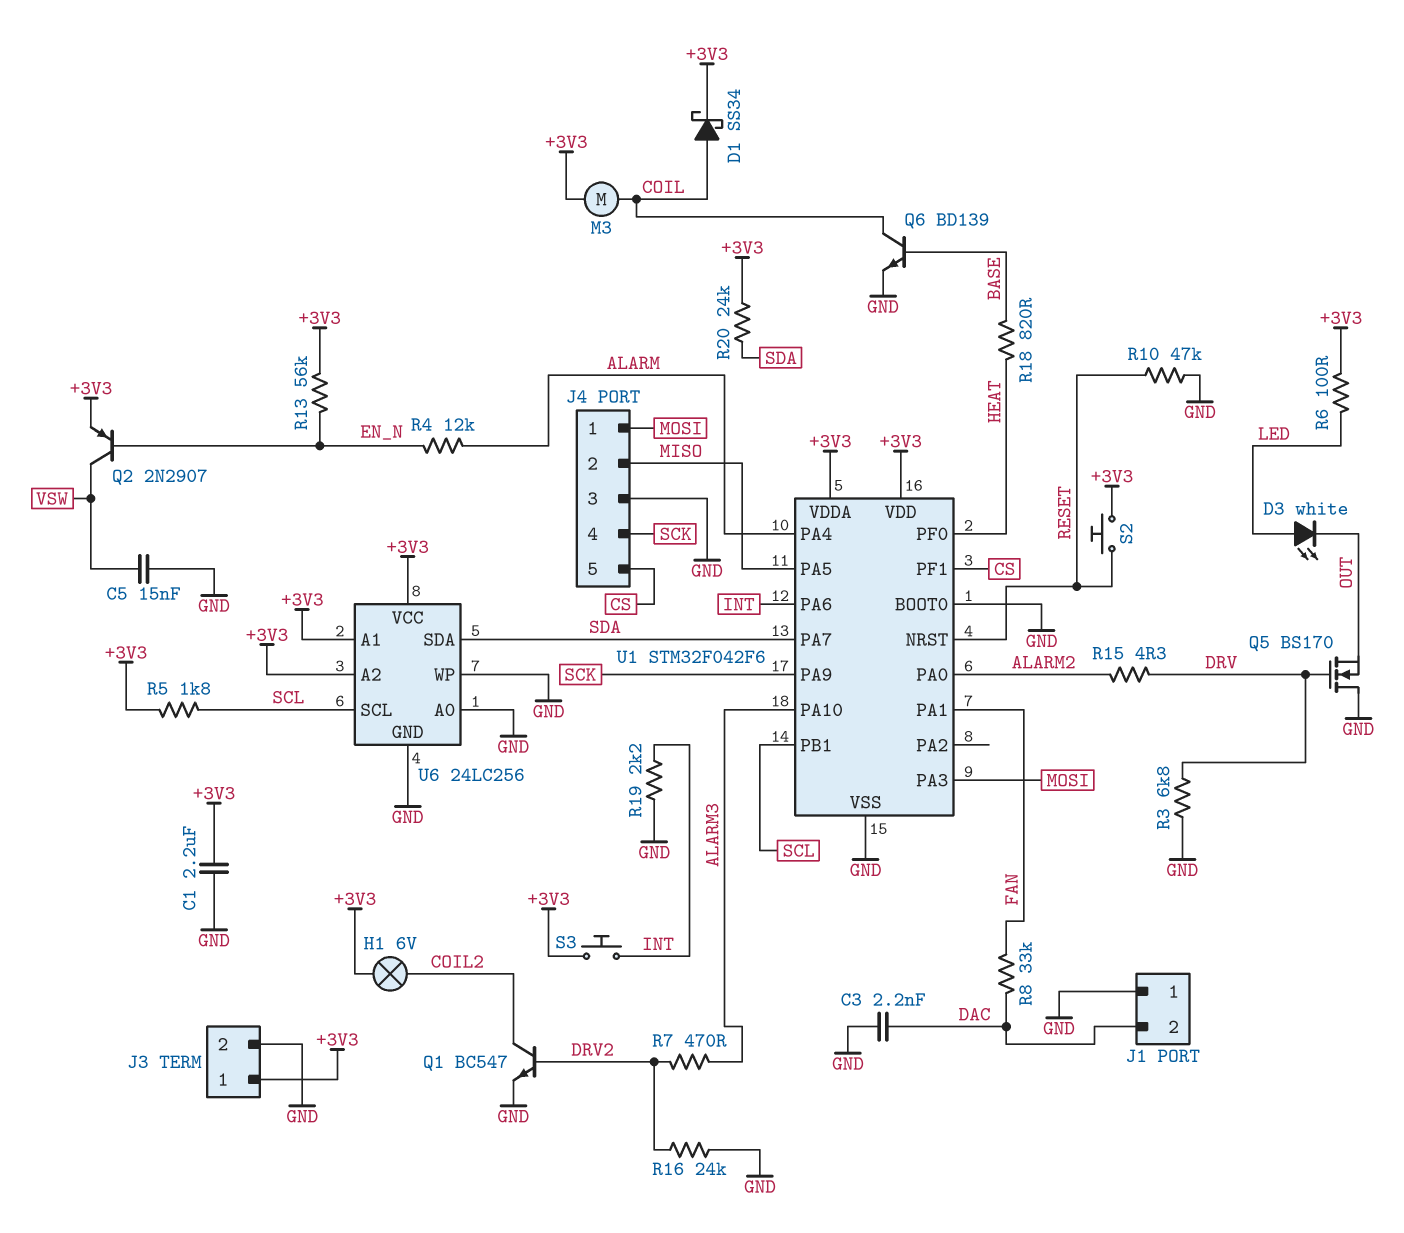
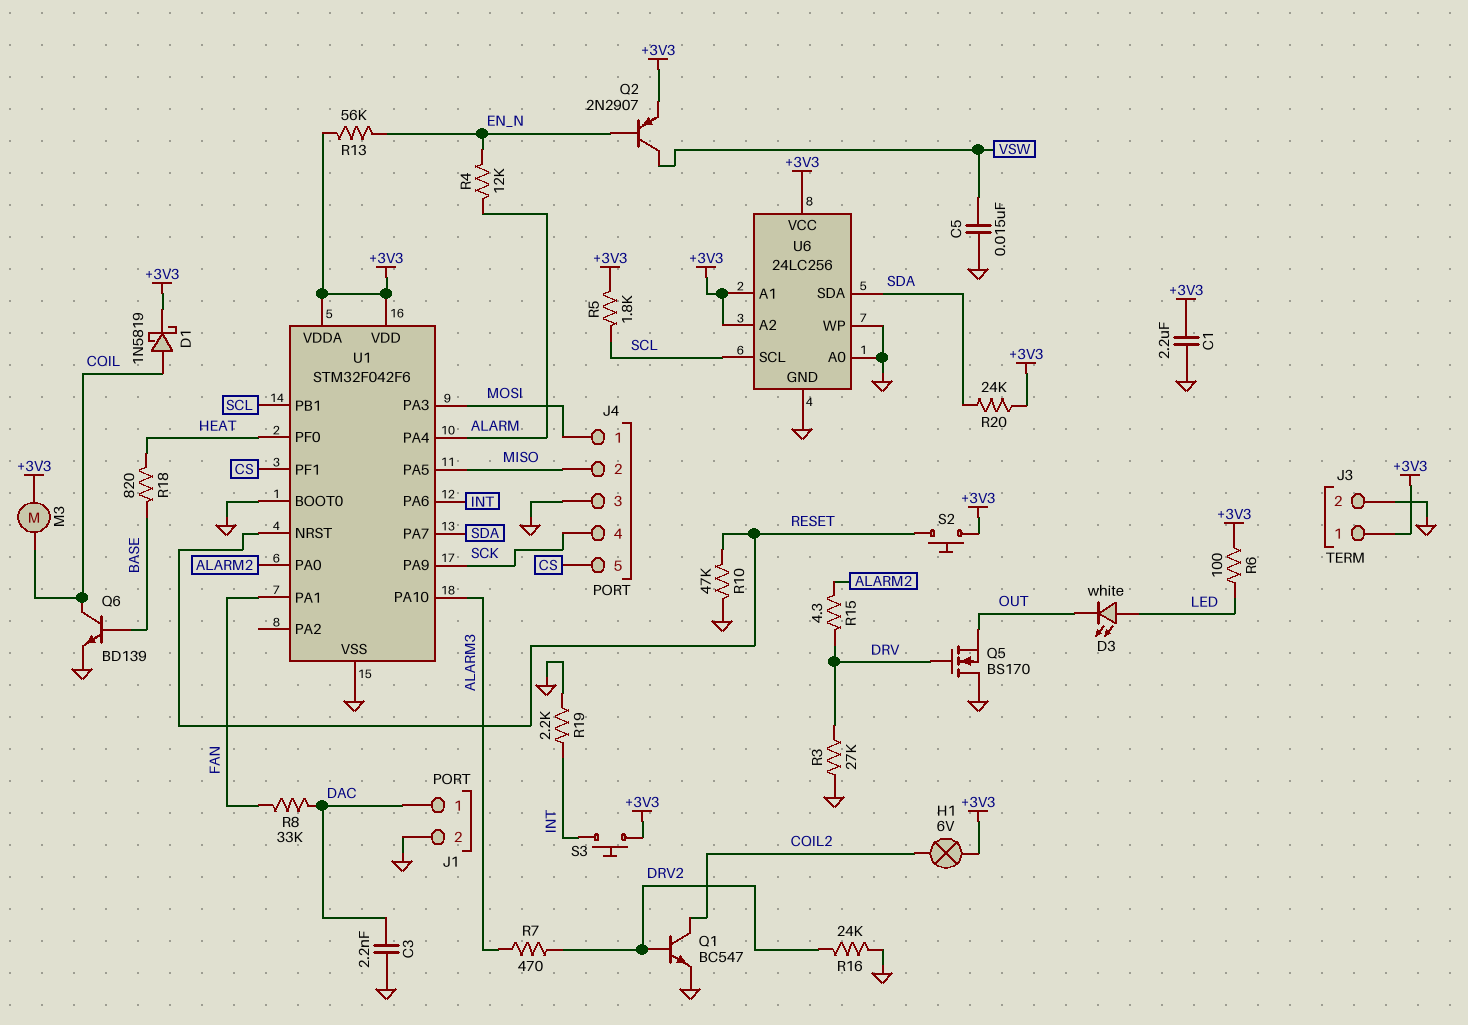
D1: schottky SS34 (A COIL, K +3V3) -> schottky 1N5819 (A COIL, K +3V3)
J1 pin 1: GND -> DAC
J1 pin 2: DAC -> GND
R3: 6.8k (DRV, GND) -> 27k (DRV, GND)

